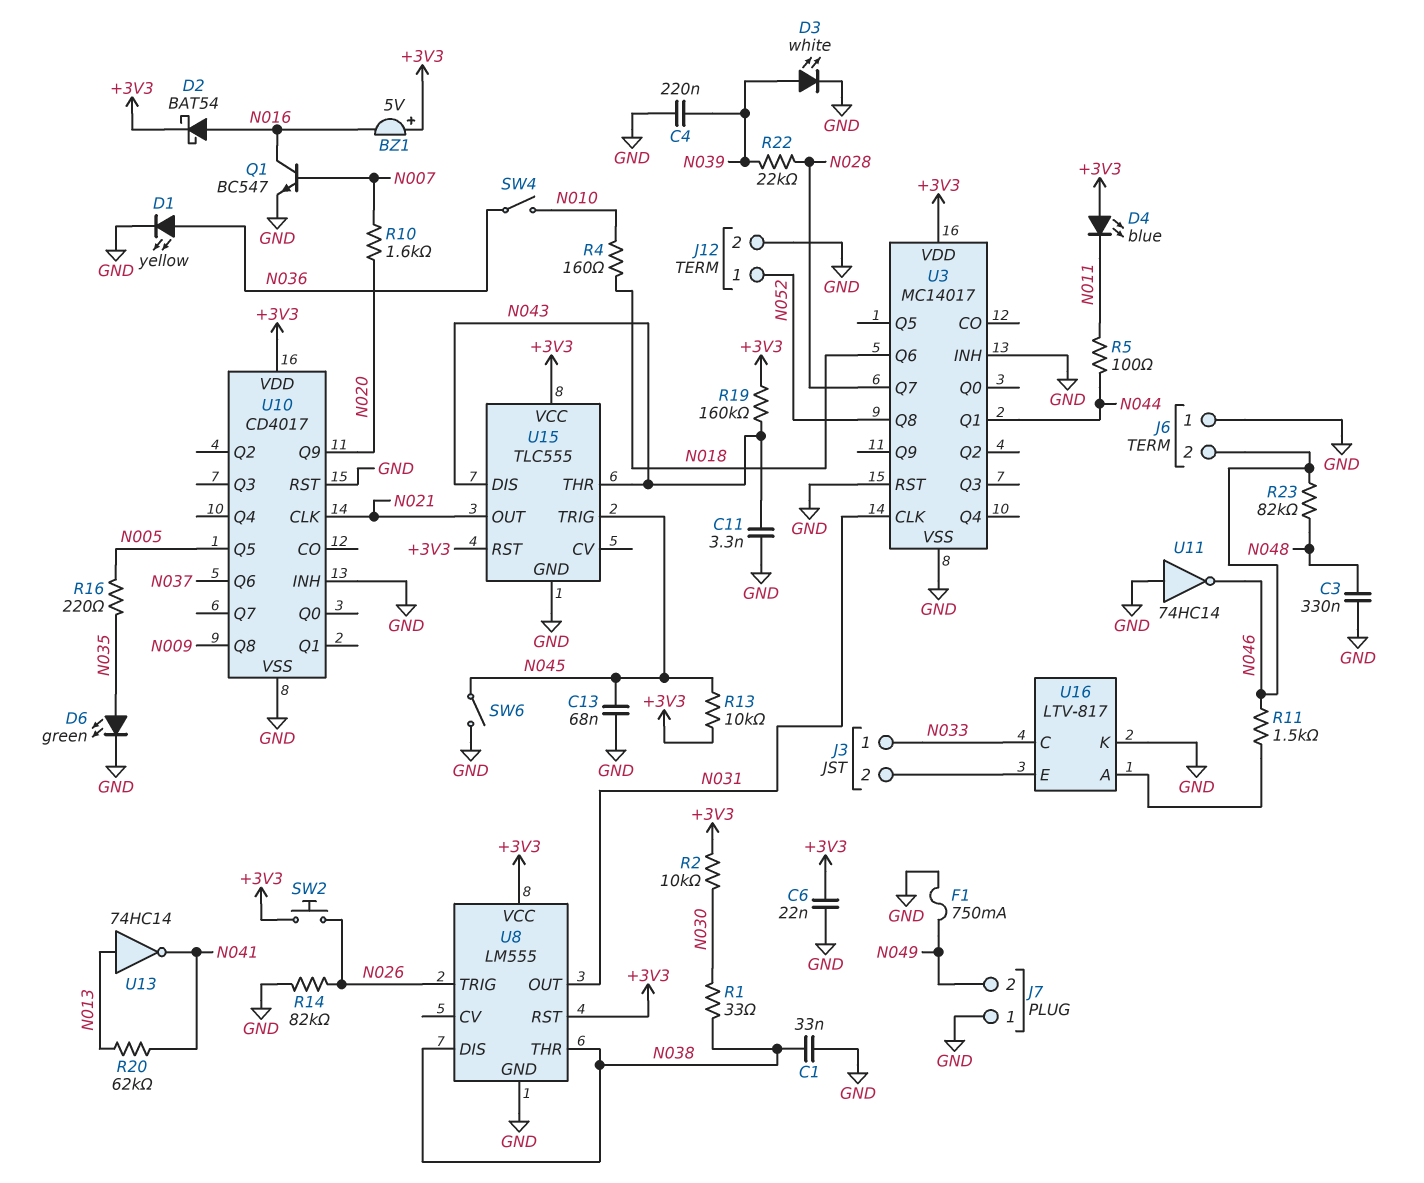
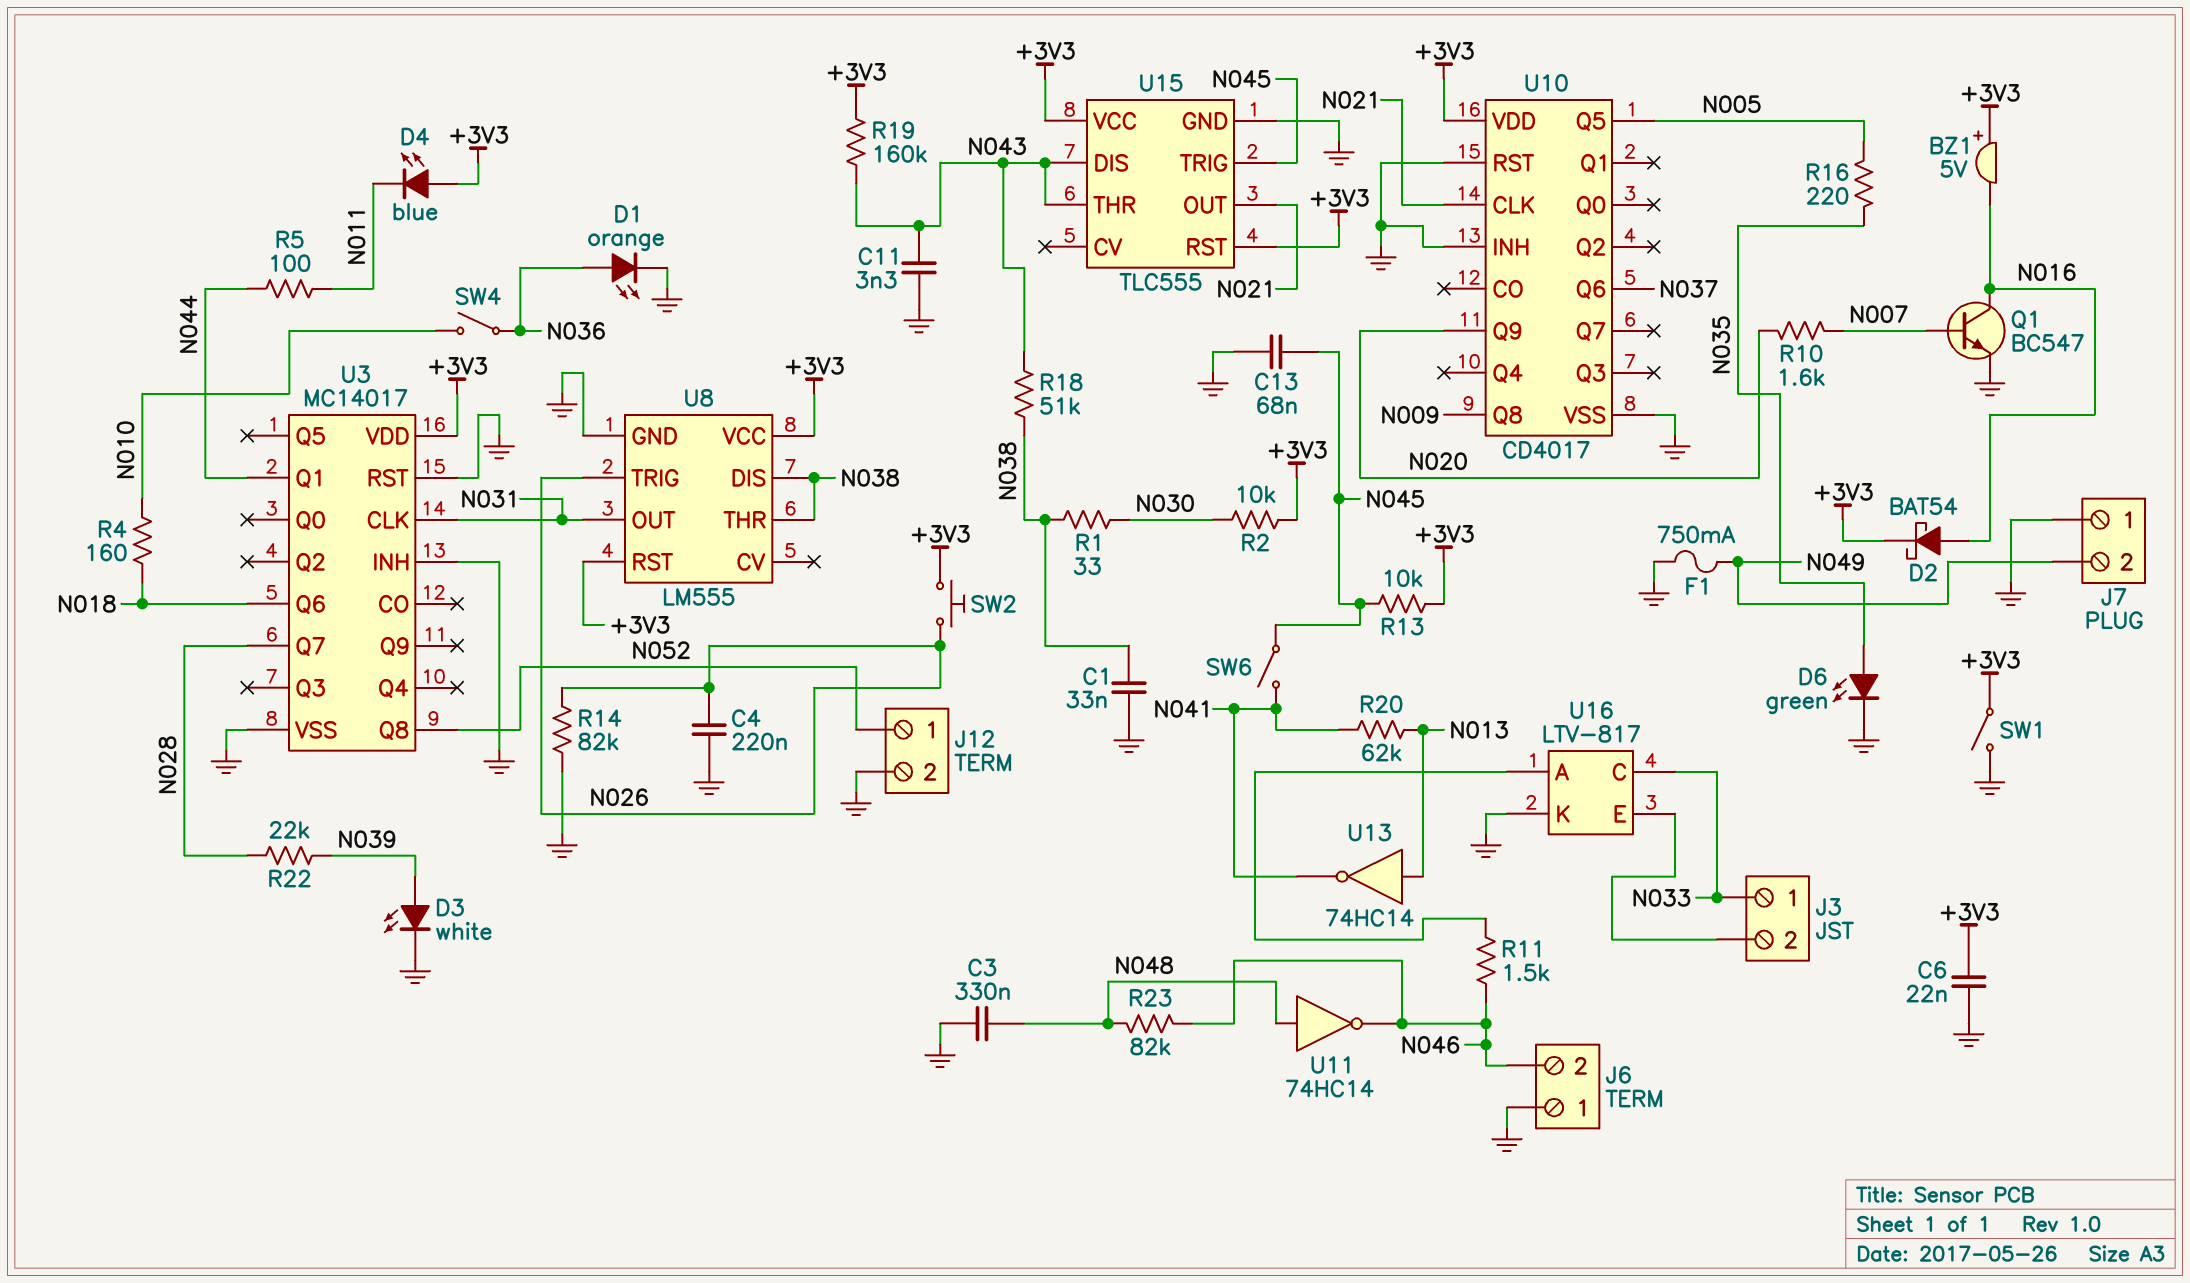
C4: 220nF (GND, N039) -> 220nF (GND, N026)
D1: LED yellow (A N036, K GND) -> LED orange (A N036, K GND)
R18: none -> 51k (N038, N043)
SW1: none -> switch (+3V3, GND)
SW6: switch (GND, N045) -> switch (N041, N045)
U11: NOT 74HC14 (in GND, out N046) -> NOT 74HC14 (in N048, out N046)

